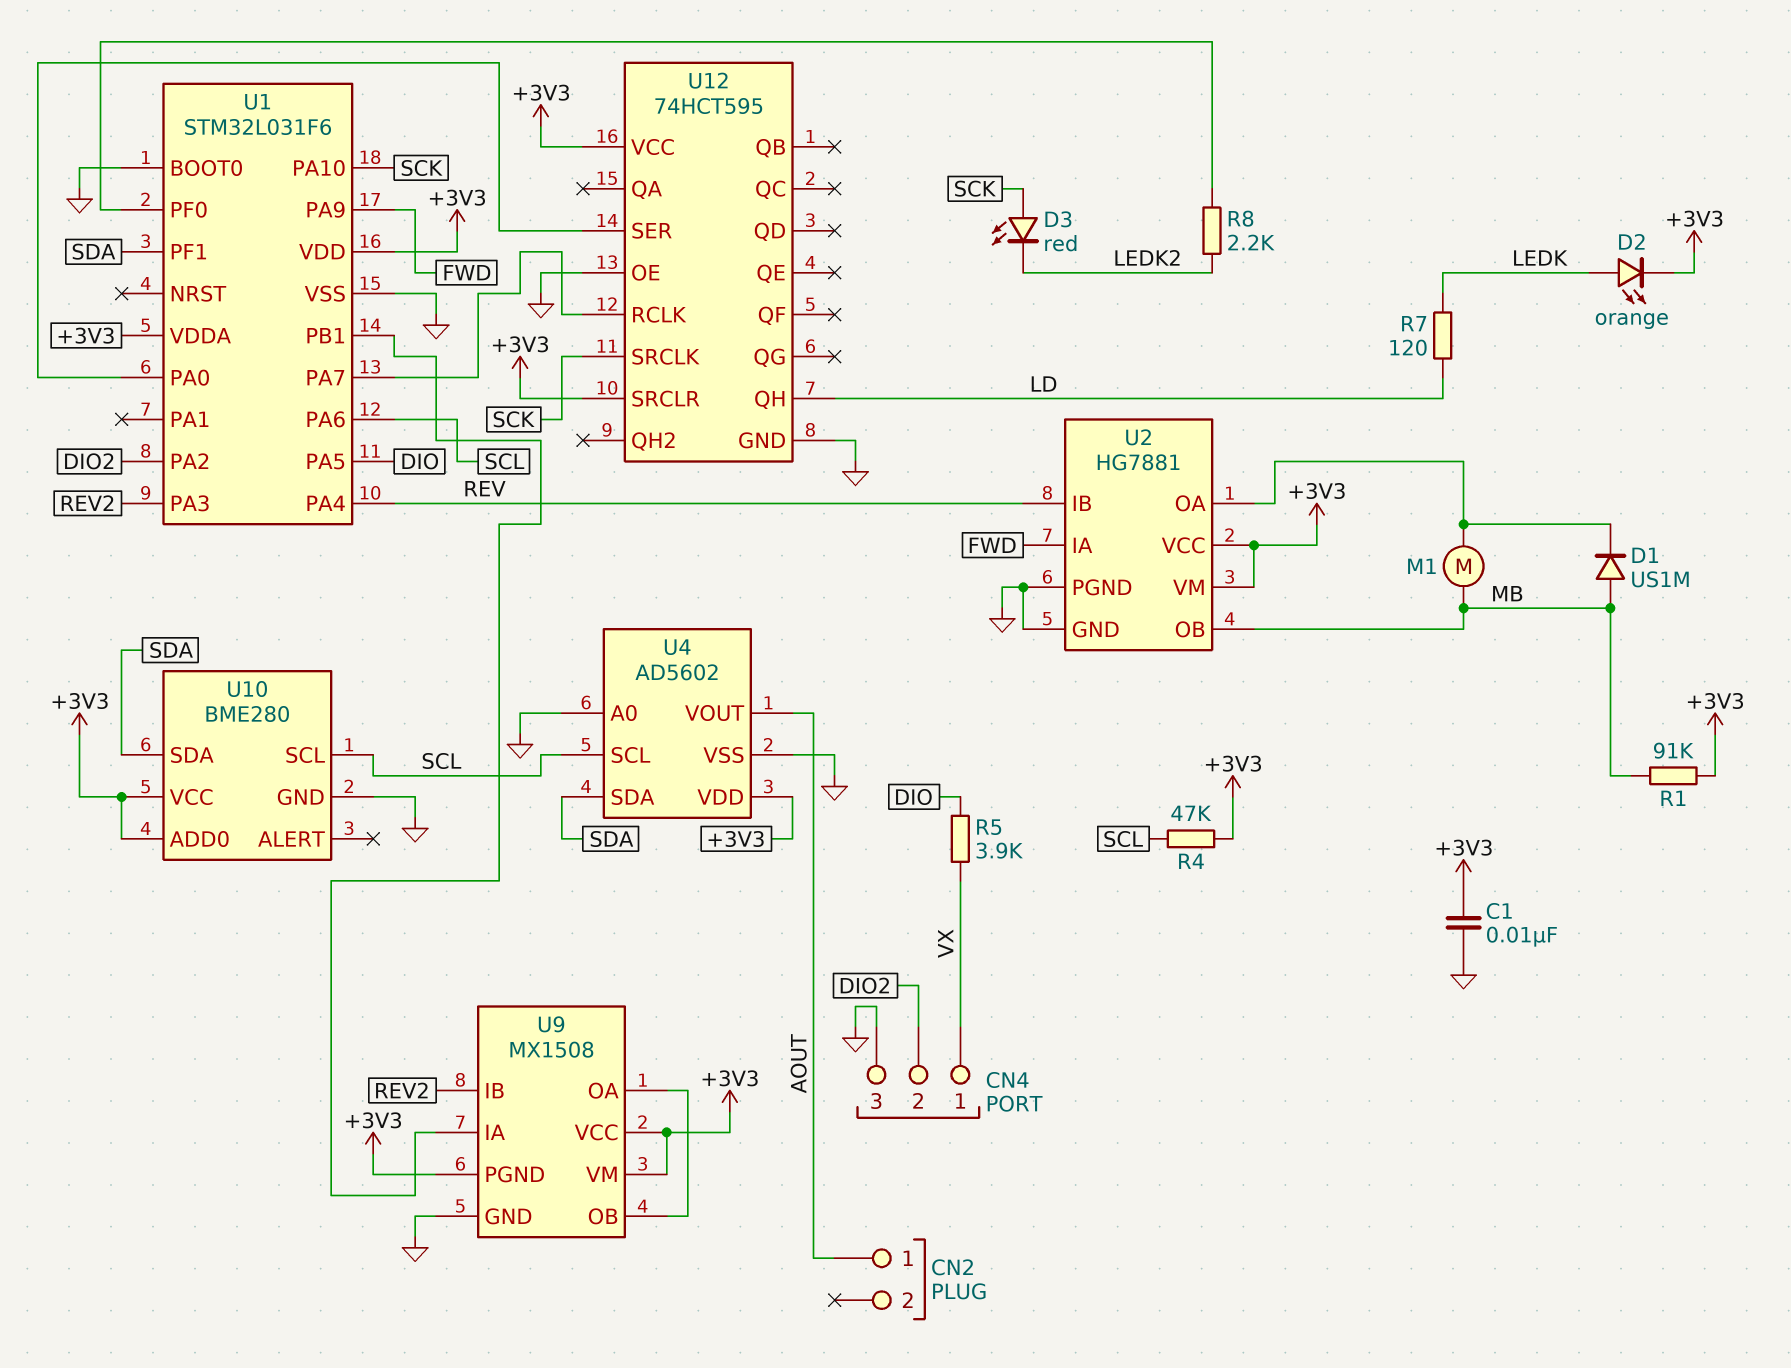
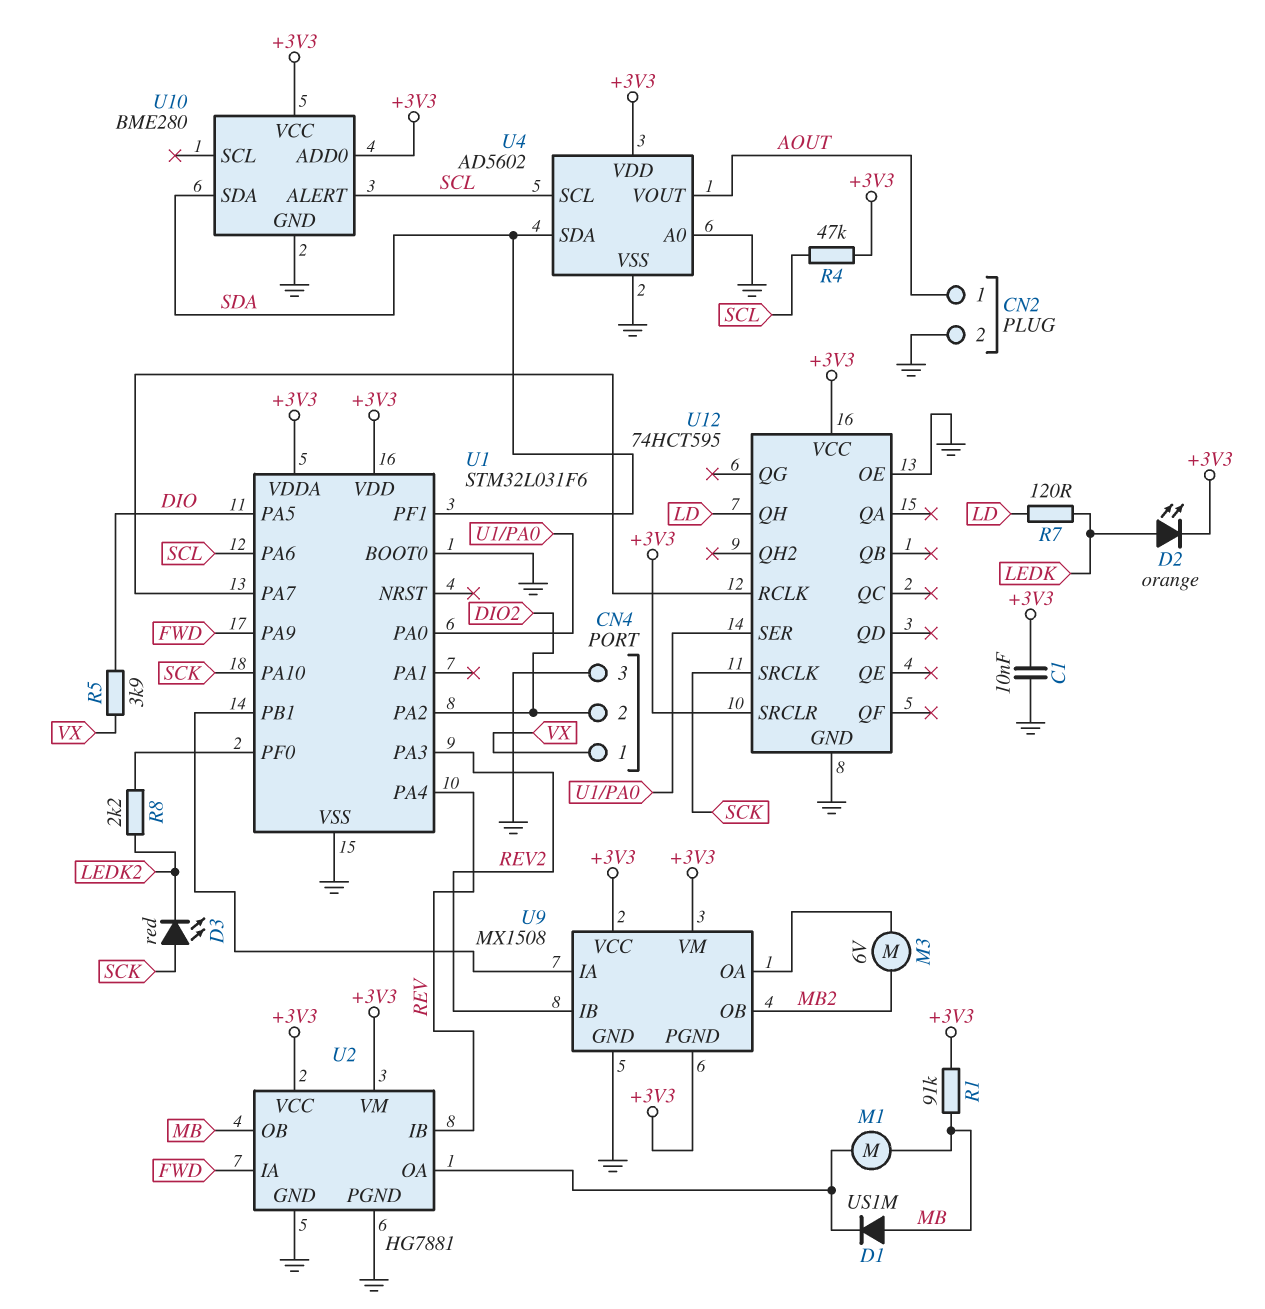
CN2 pin 2: none -> GND
M3: none -> motor 6V (MB2, U9/OA)
U9 pin OB: U9/OA -> MB2
U10 pin ALERT: none -> SCL
U10 pin SCL: SCL -> none

